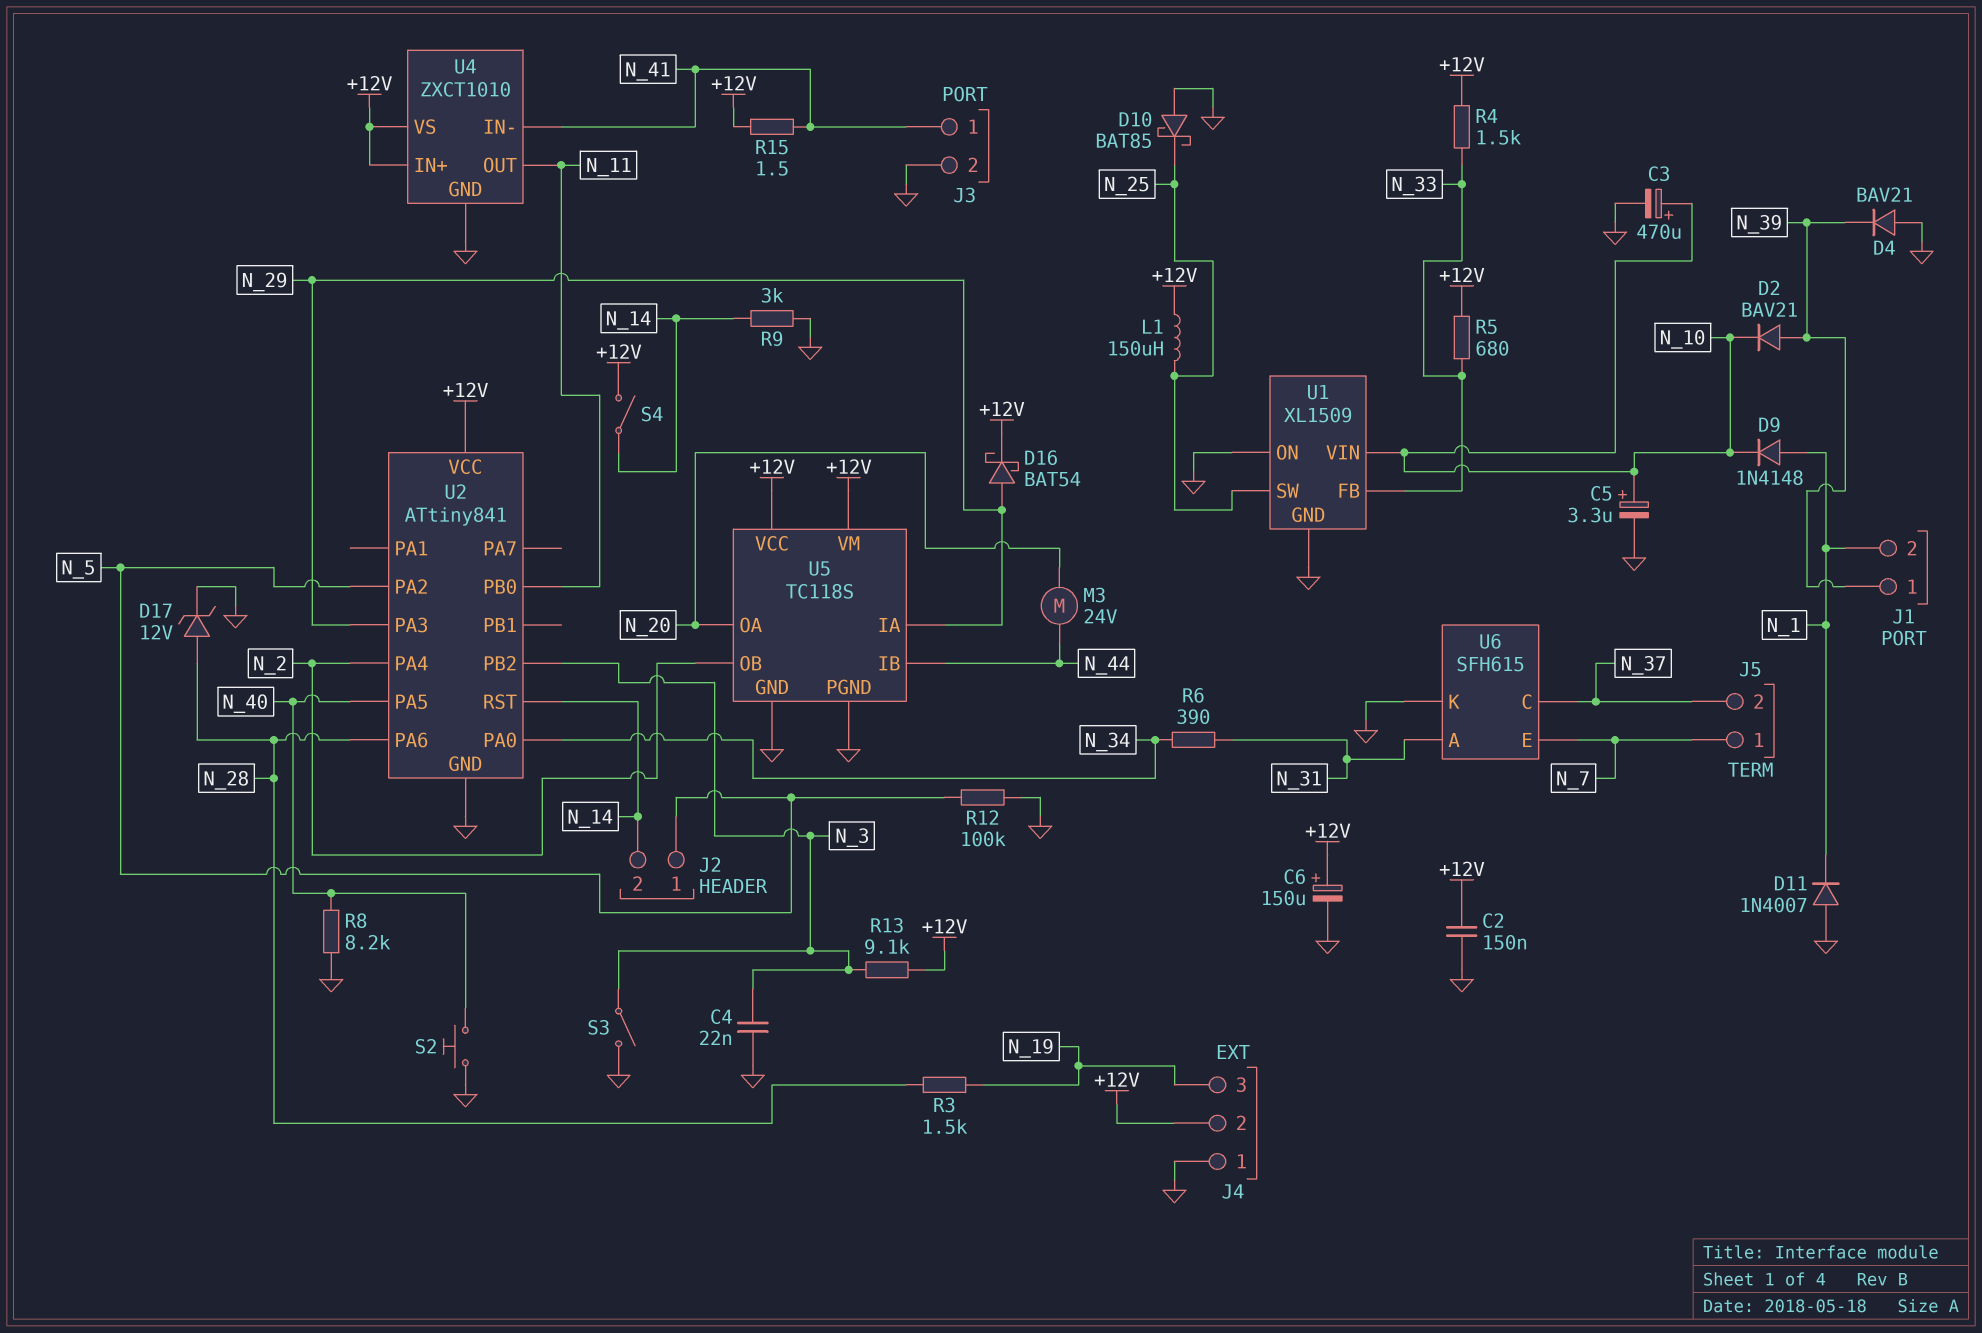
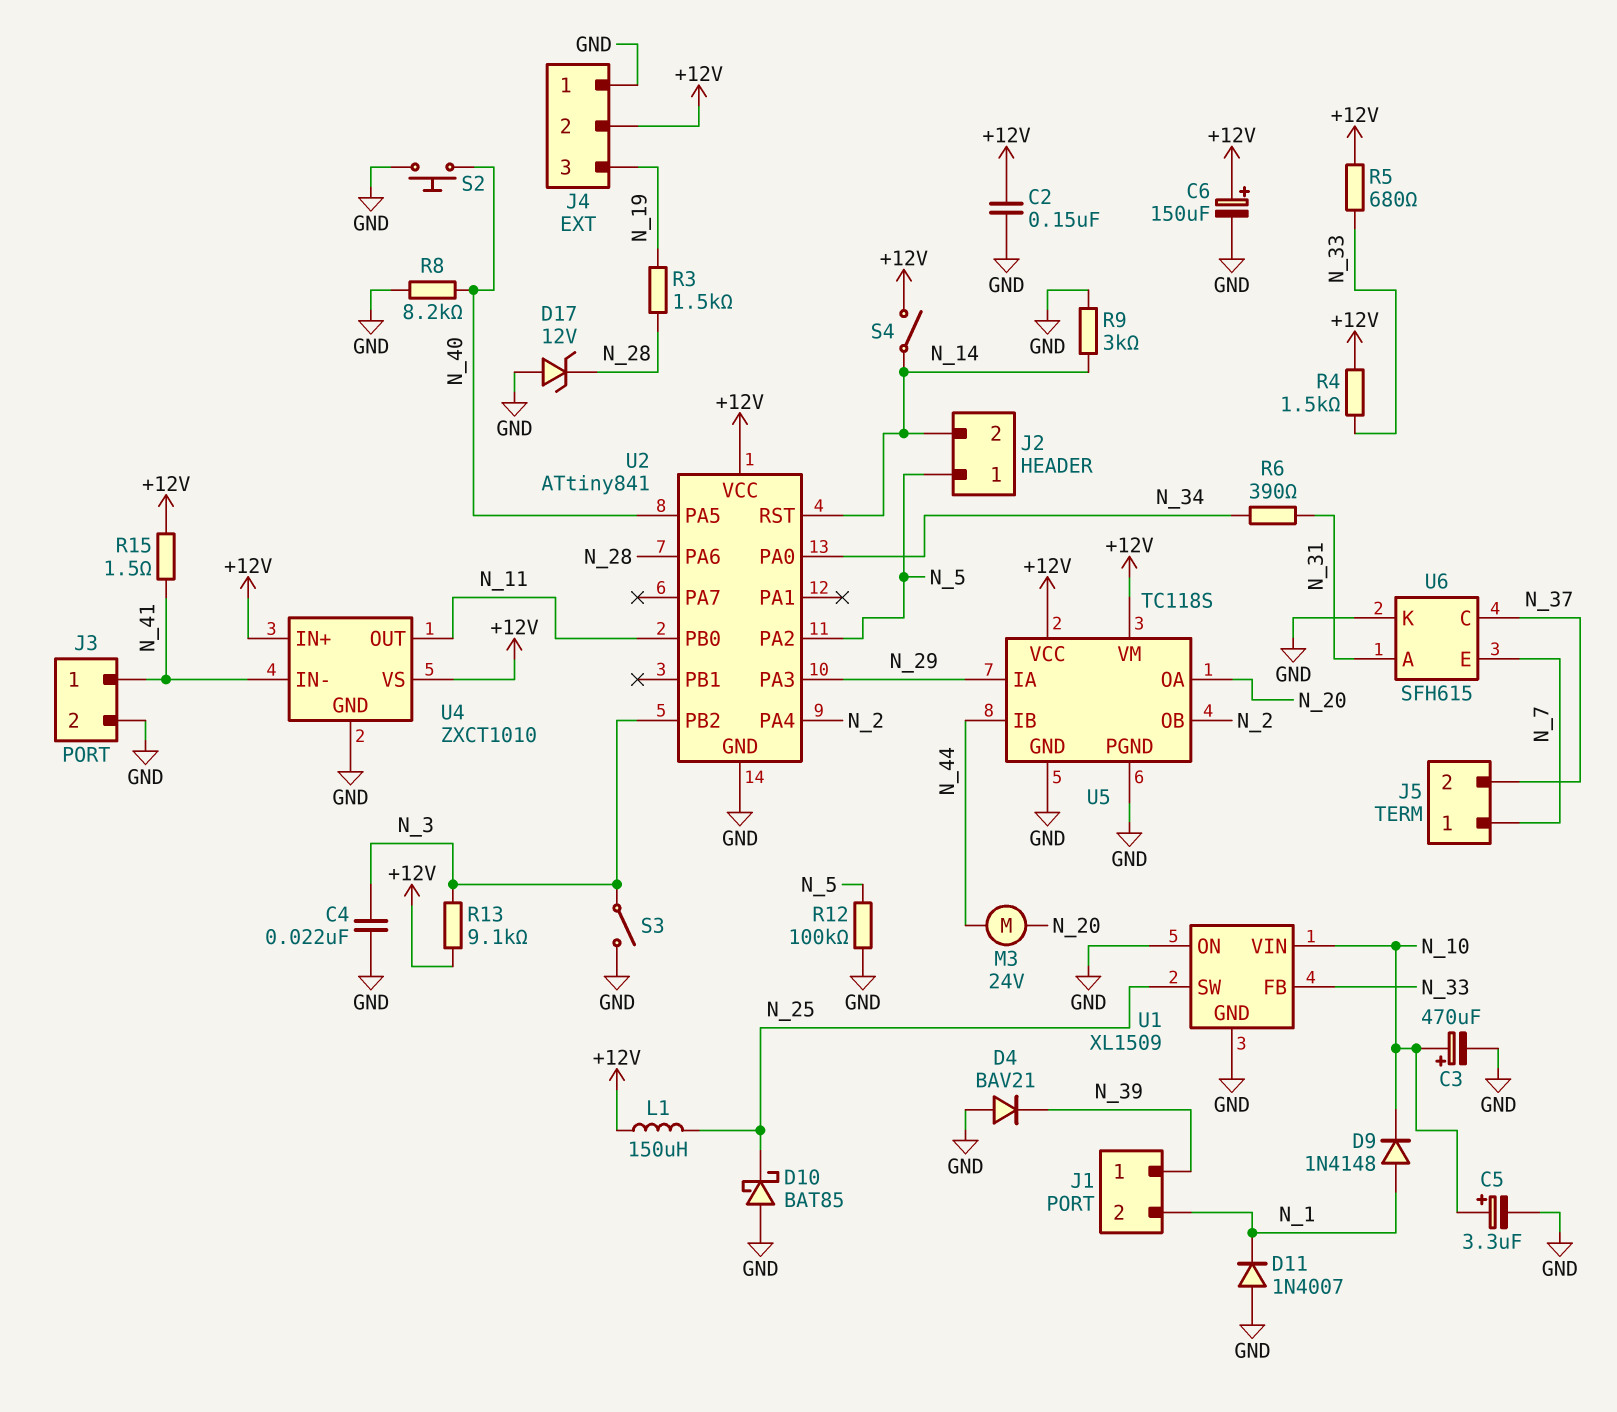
D2: diode BAV21 (A N_39, K N_10) -> none
D16: schottky BAT54 (A N_29, K +12V) -> none
D17: zener 12V (A N_28, K GND) -> zener 12V (A GND, K N_28)

